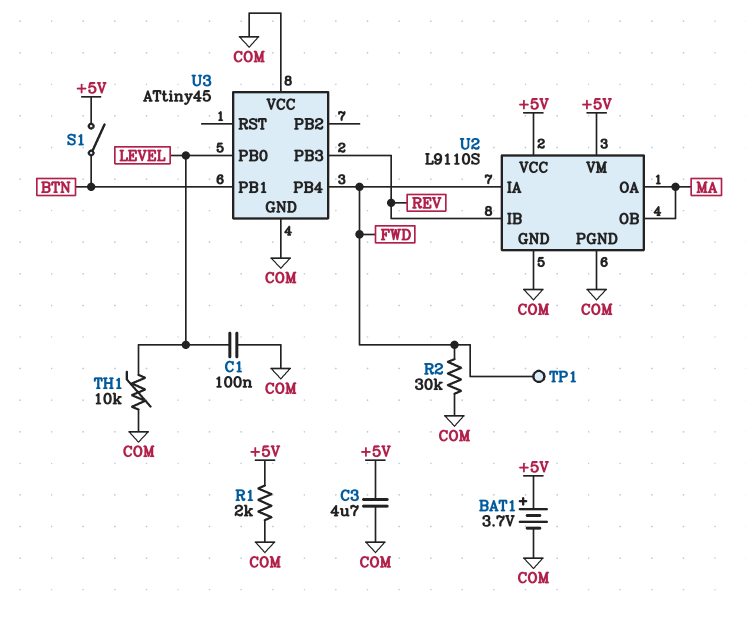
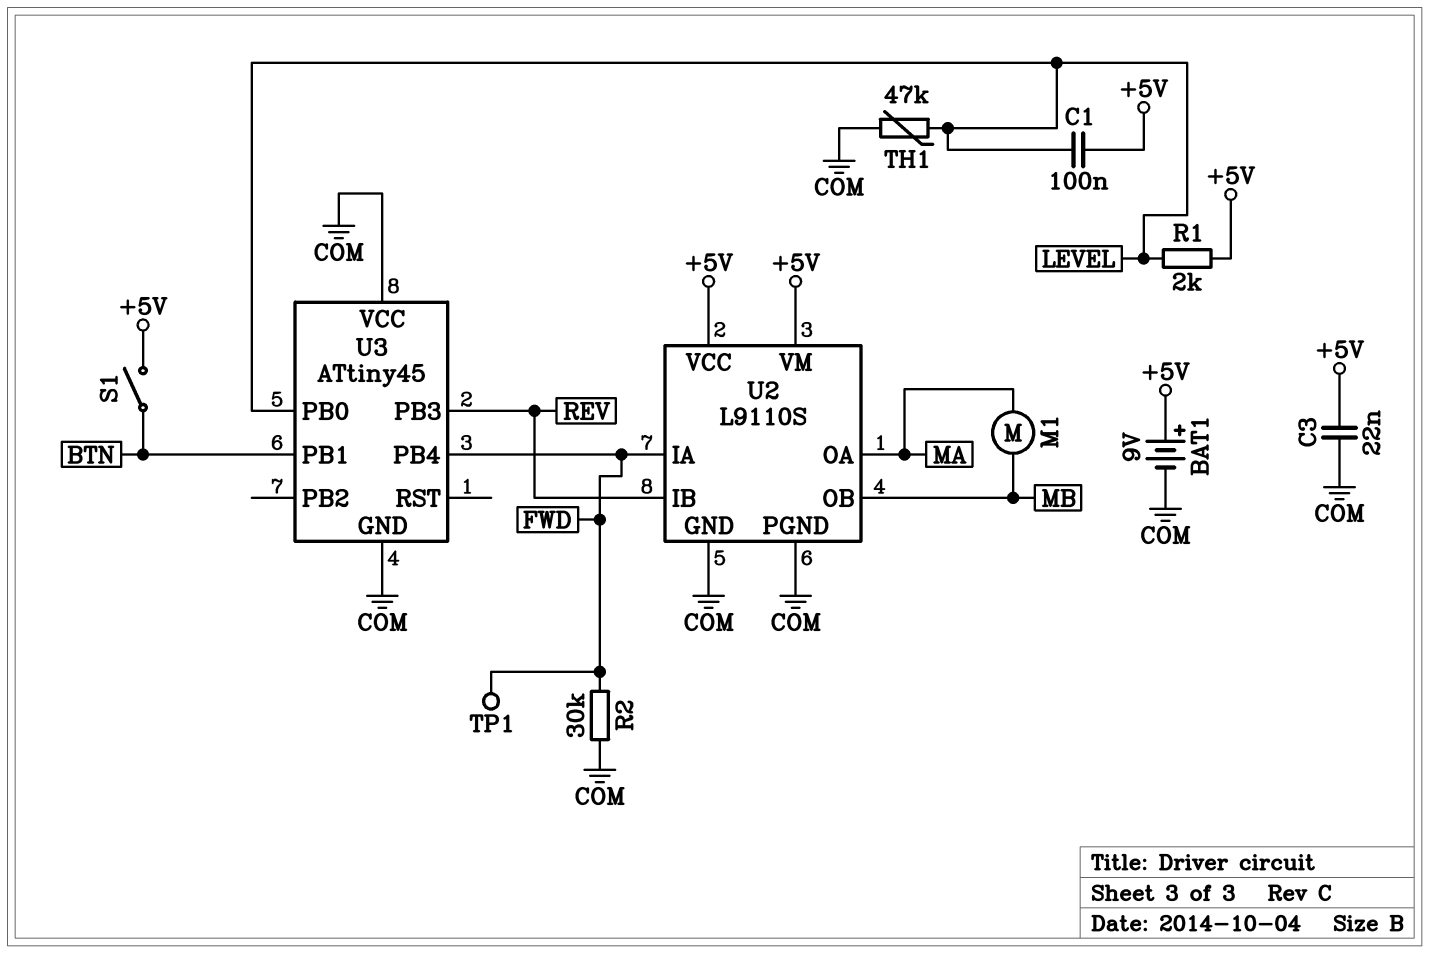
BAT1: 3.7V (plus +5V, minus COM) -> 9V (plus +5V, minus COM)
C1: 100nF (COM, LEVEL) -> 100nF (+5V, LEVEL)
C3: 4.7uF (+5V, COM) -> 22nF (+5V, COM)
M1: none -> motor (MA, MB)
R1: 2k (+5V, COM) -> 2k (+5V, LEVEL)
TH1: 10k (COM, LEVEL) -> 47k (COM, LEVEL)
U2 pin OB: MA -> MB

